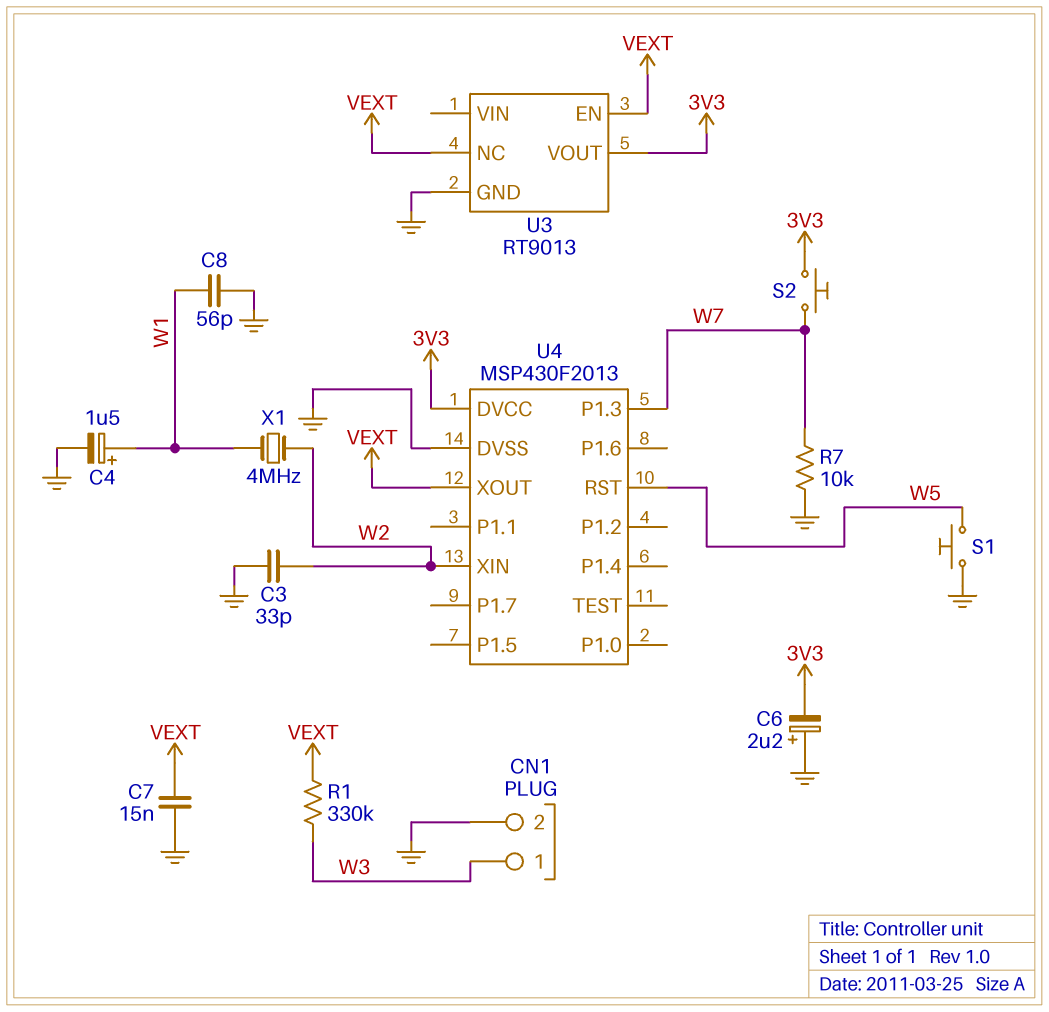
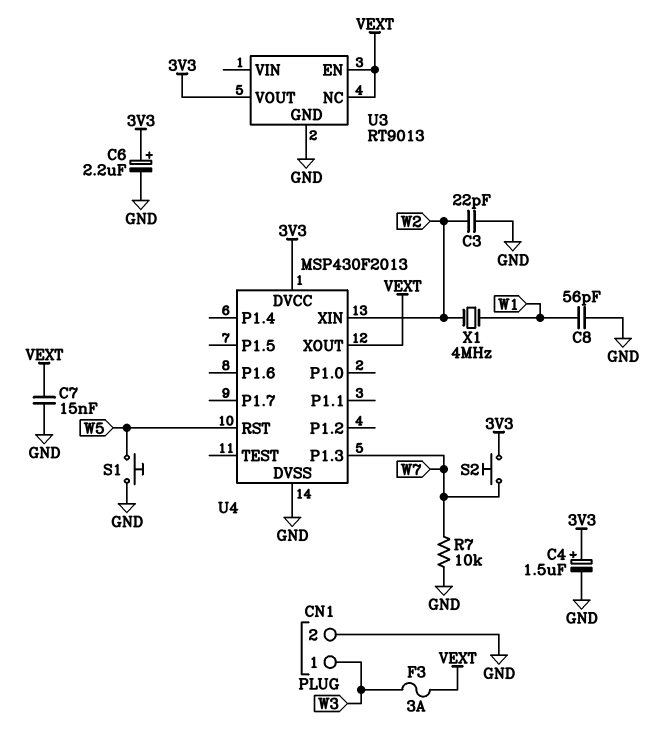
C3: 33pF (GND, W2) -> 22pF (GND, W2)
C4: 1.5uF (plus W1, minus GND) -> 1.5uF (plus 3V3, minus GND)
C6: 2.2uF (plus GND, minus 3V3) -> 2.2uF (plus 3V3, minus GND)
F3: none -> 3A (VEXT, W3)
R1: 330k (VEXT, W3) -> none

